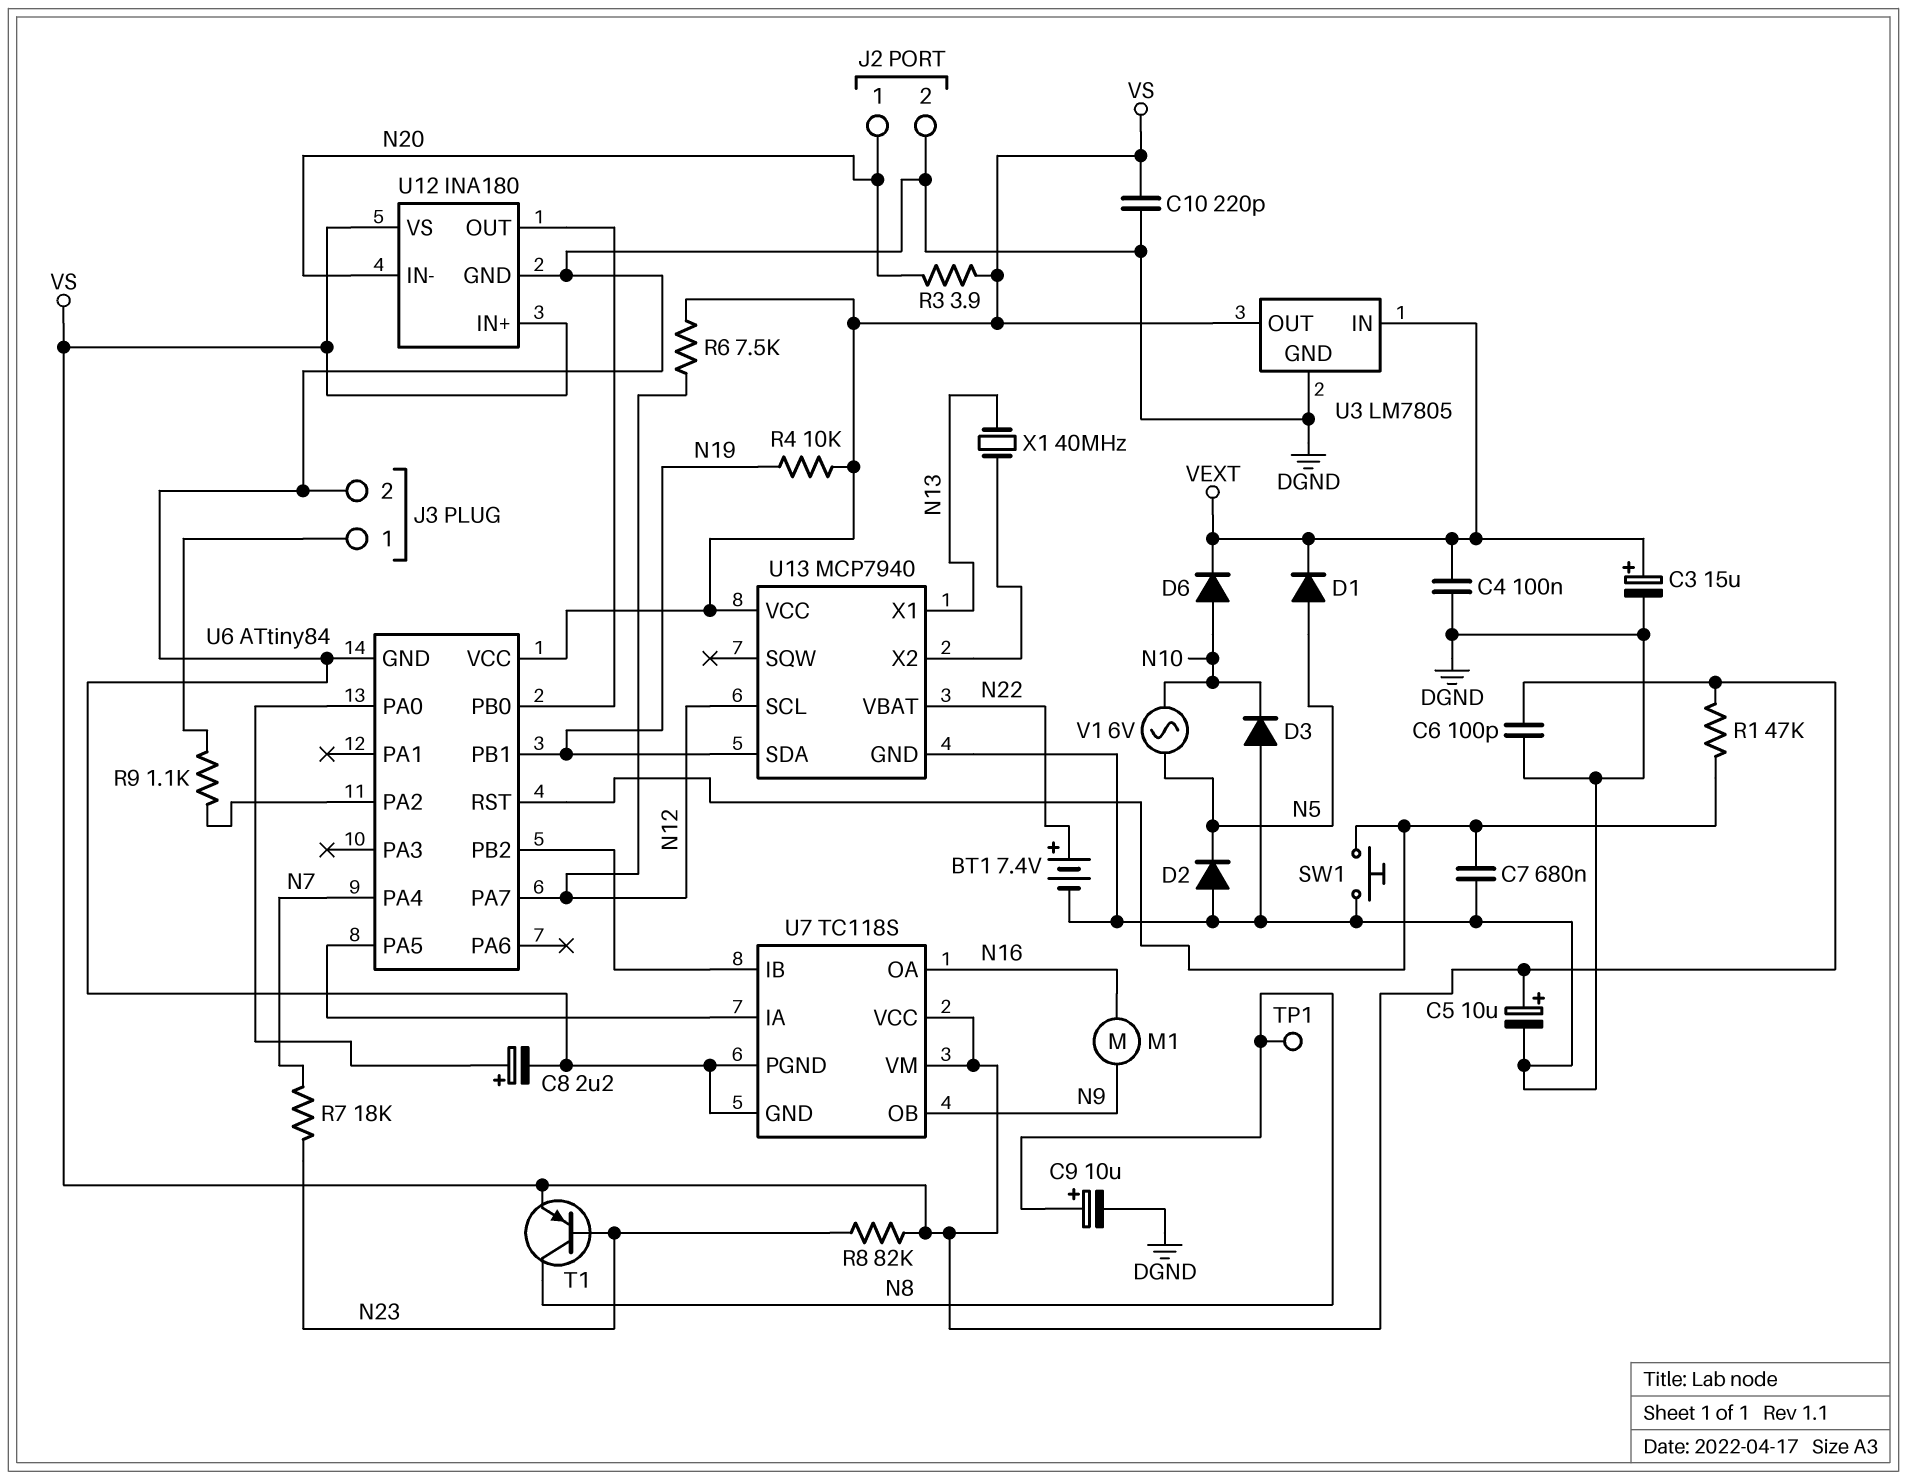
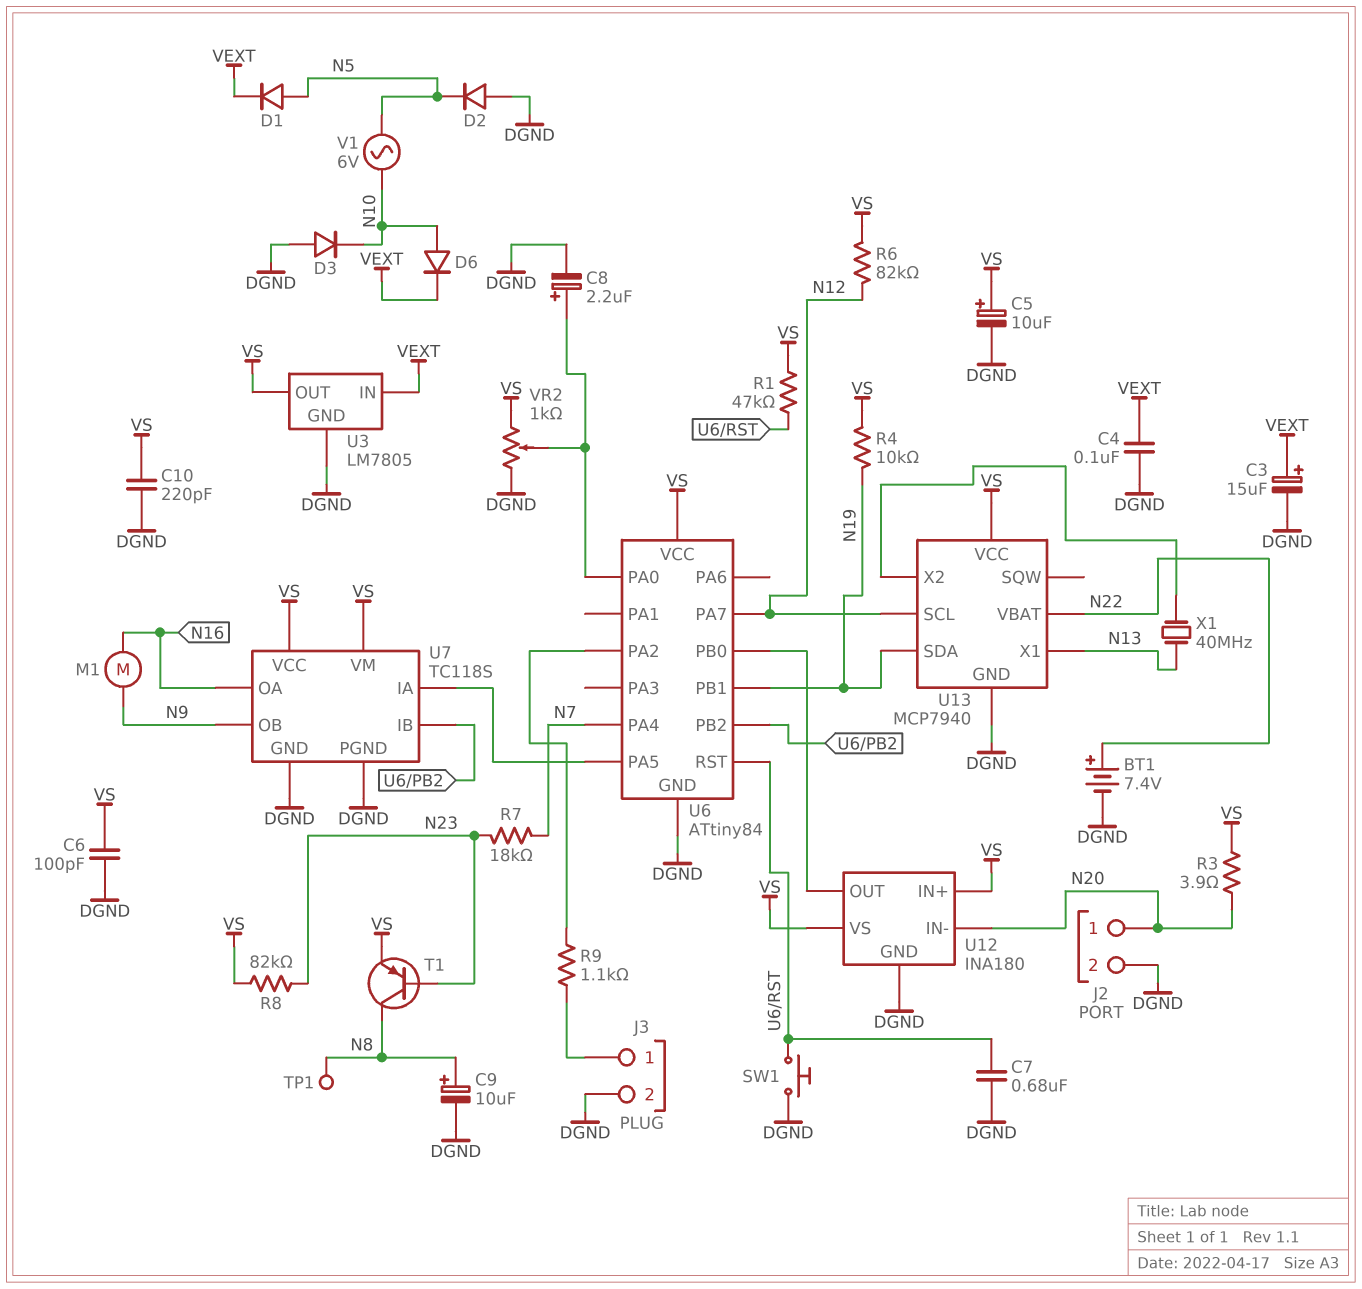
R6: 7.5k (N12, VS) -> 82k (N12, VS)
VR2: none -> 1k (DGND, VS, wiper U6/PA0)

